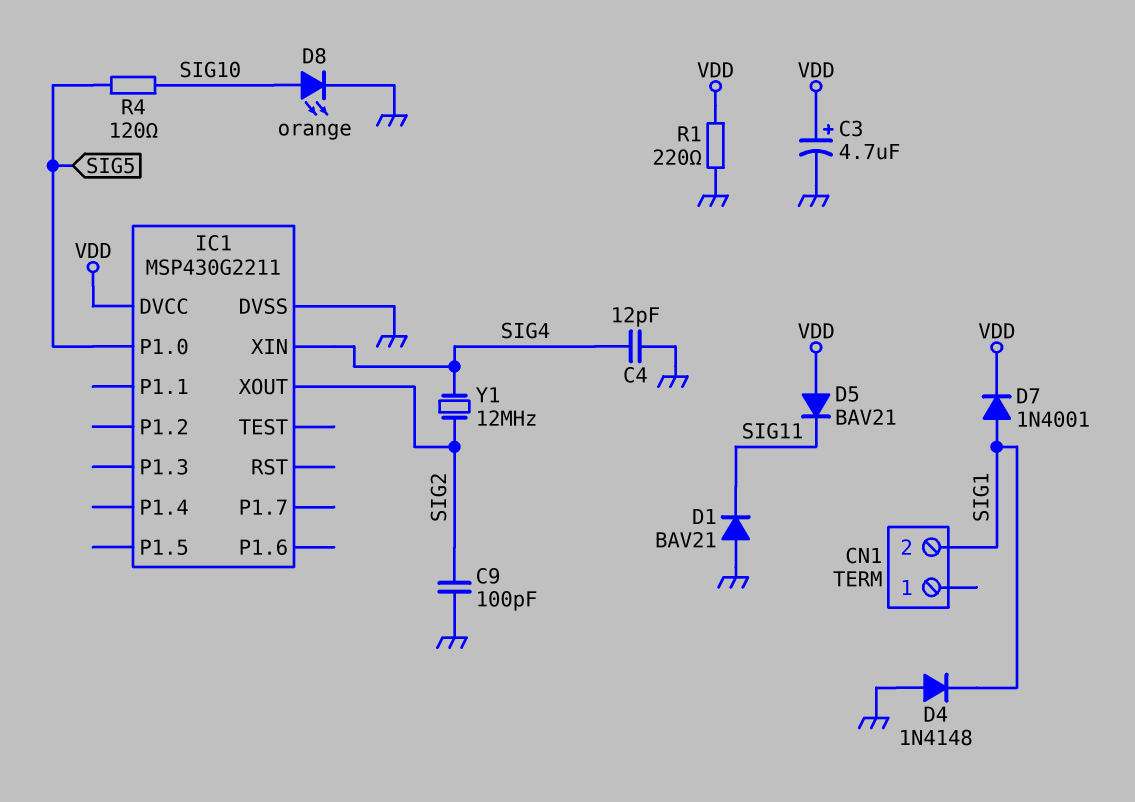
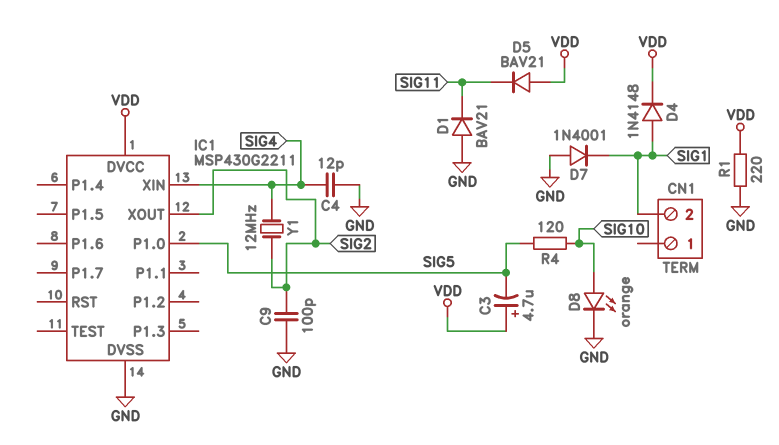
C3: 4.7uF (plus VDD, minus GND) -> 4.7uF (plus VDD, minus SIG5)
D4: diode 1N4148 (A GND, K SIG1) -> diode 1N4148 (A SIG1, K VDD)
D7: diode 1N4001 (A SIG1, K VDD) -> diode 1N4001 (A GND, K SIG1)

